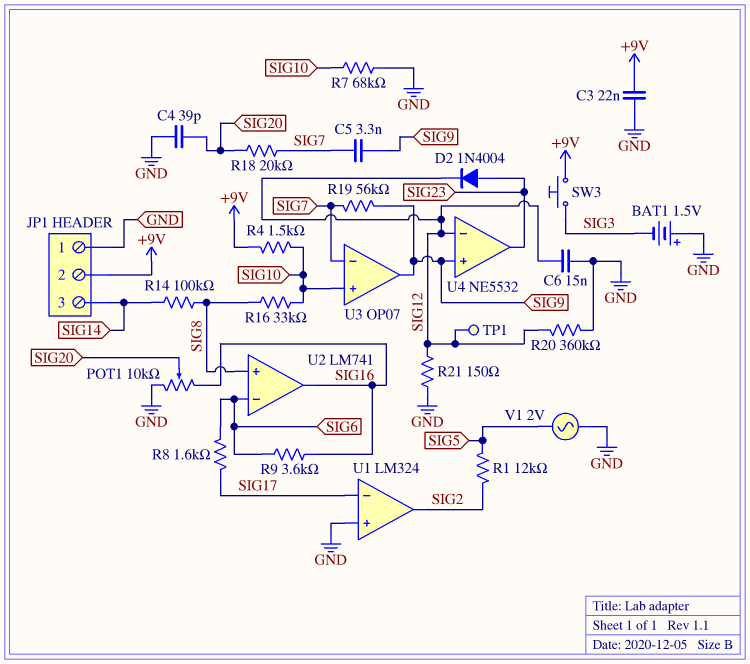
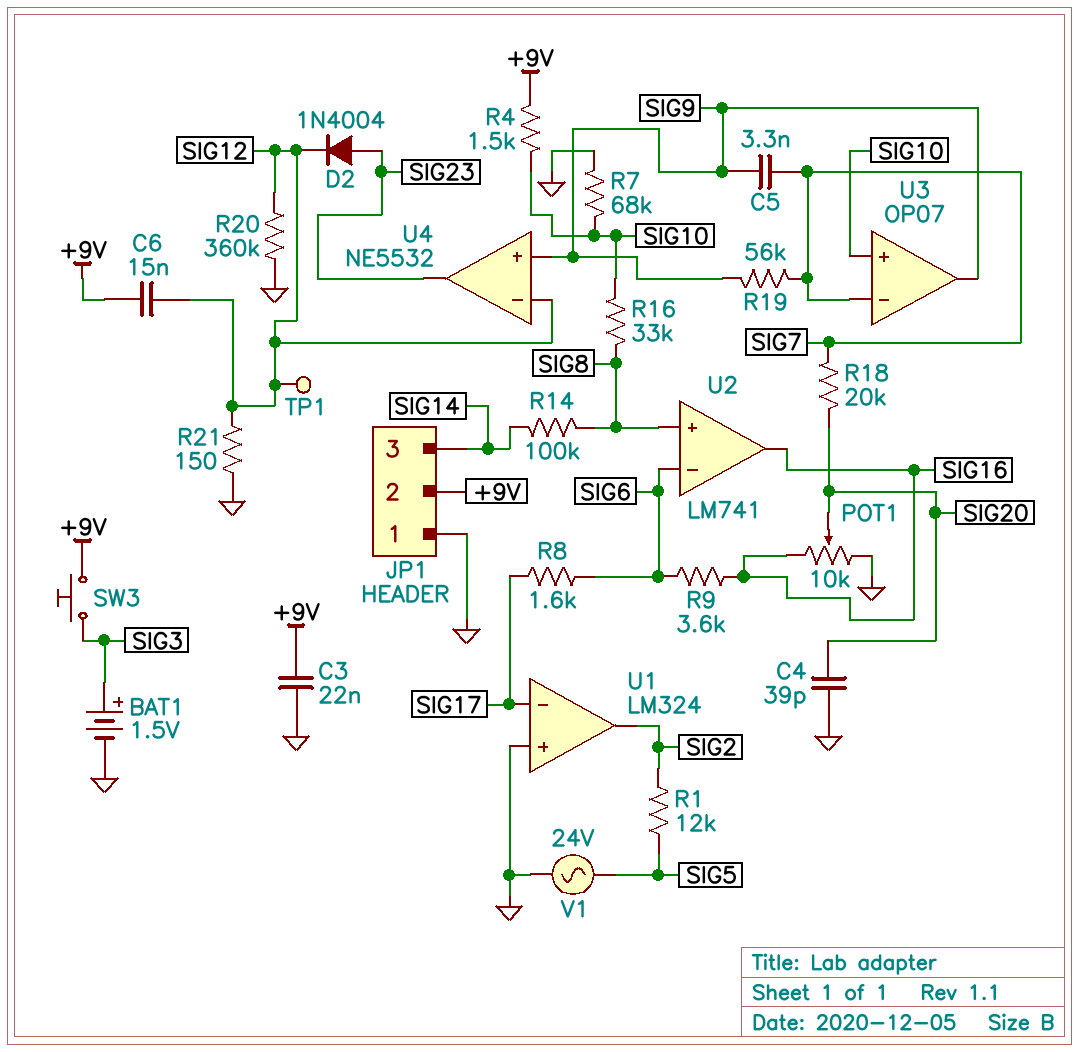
BAT1: 1.5V (plus GND, minus SIG3) -> 1.5V (plus SIG3, minus GND)
C6: 15nF (GND, SIG12) -> 15nF (+9V, SIG12)
V1: AC 2V (GND, SIG5) -> AC 24V (GND, SIG5)

